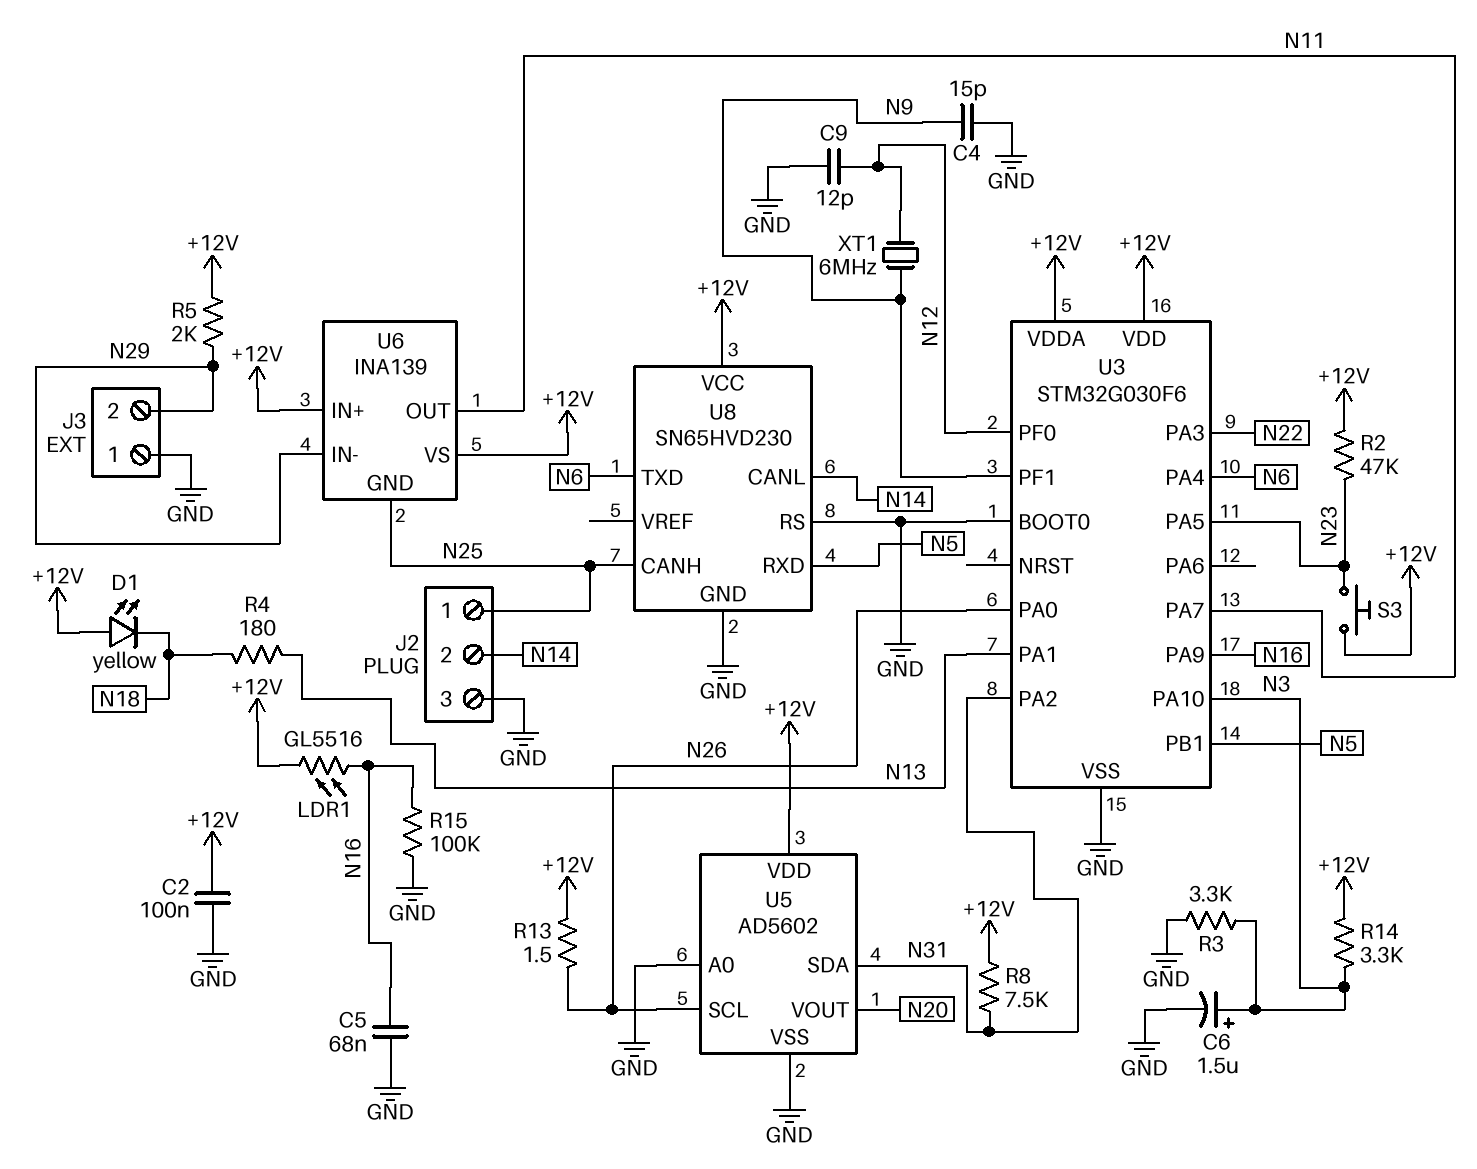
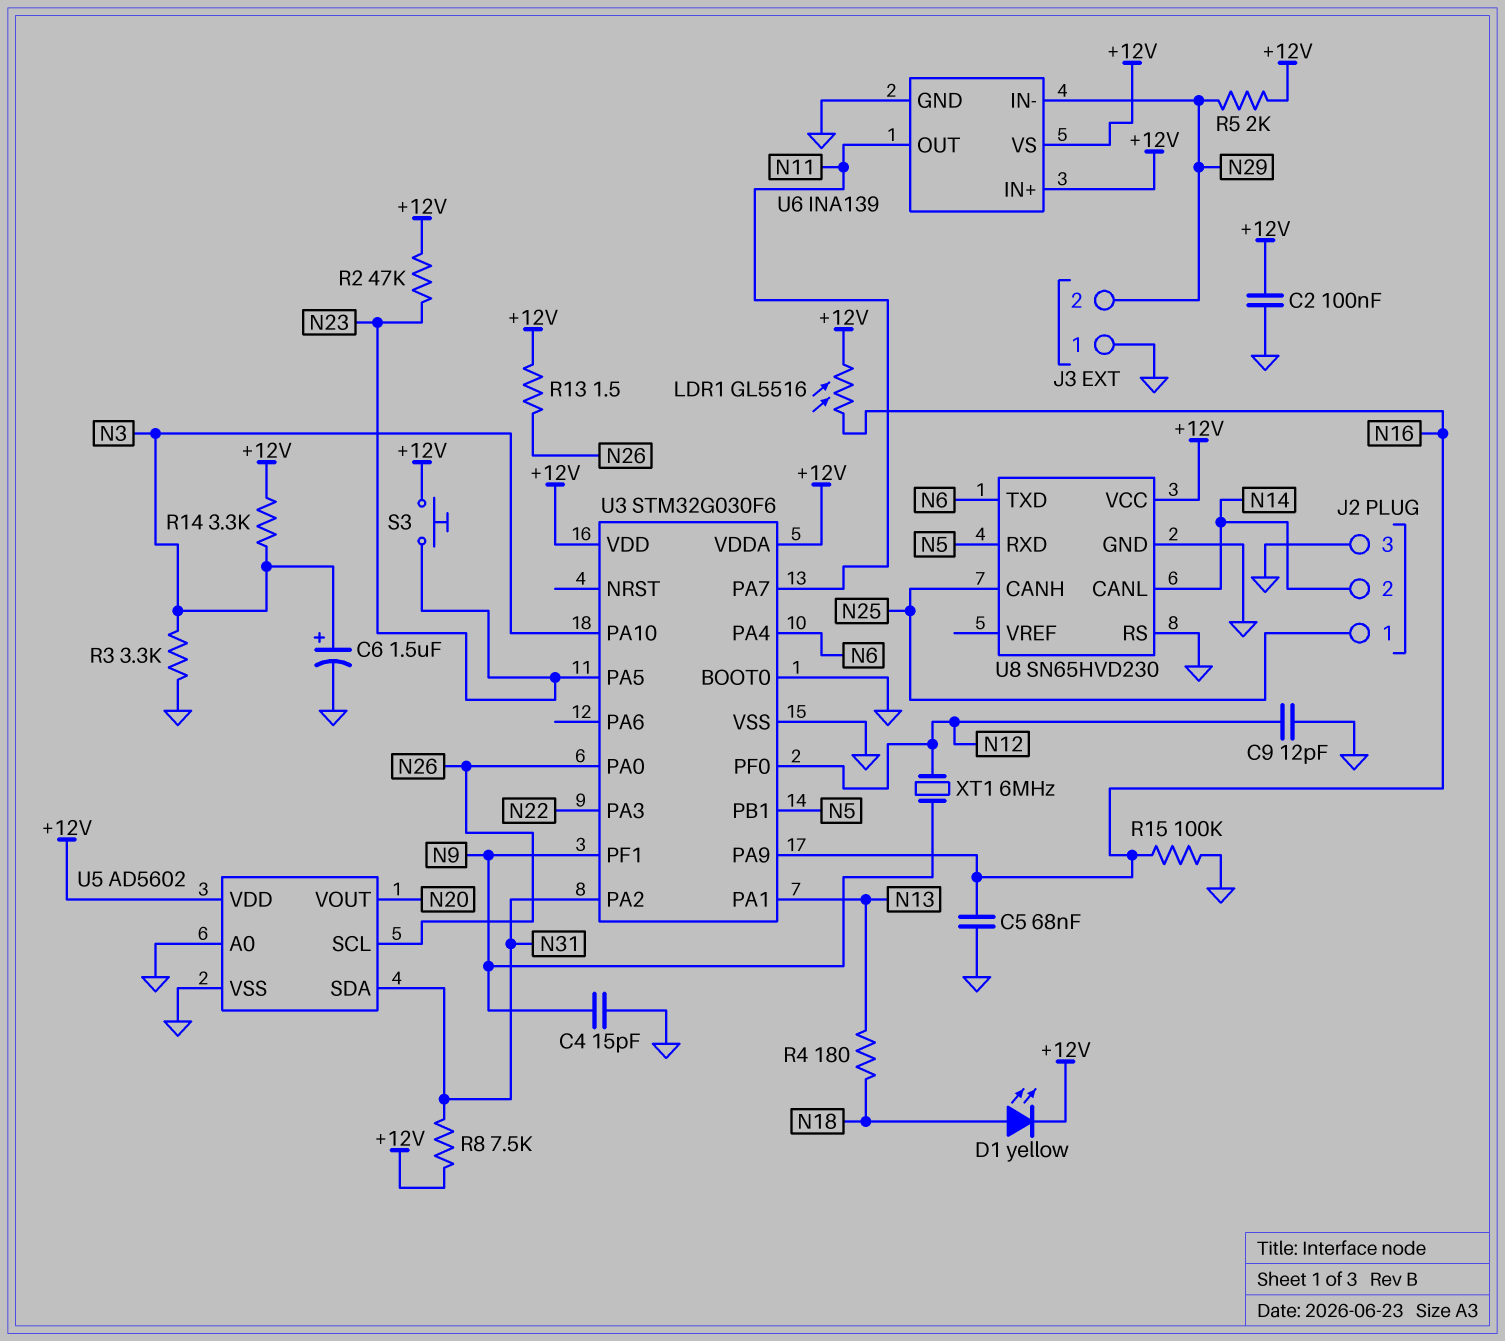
D1: LED yellow (A +12V, K N18) -> LED yellow (A N18, K +12V)
U6 pin GND: N25 -> GND

